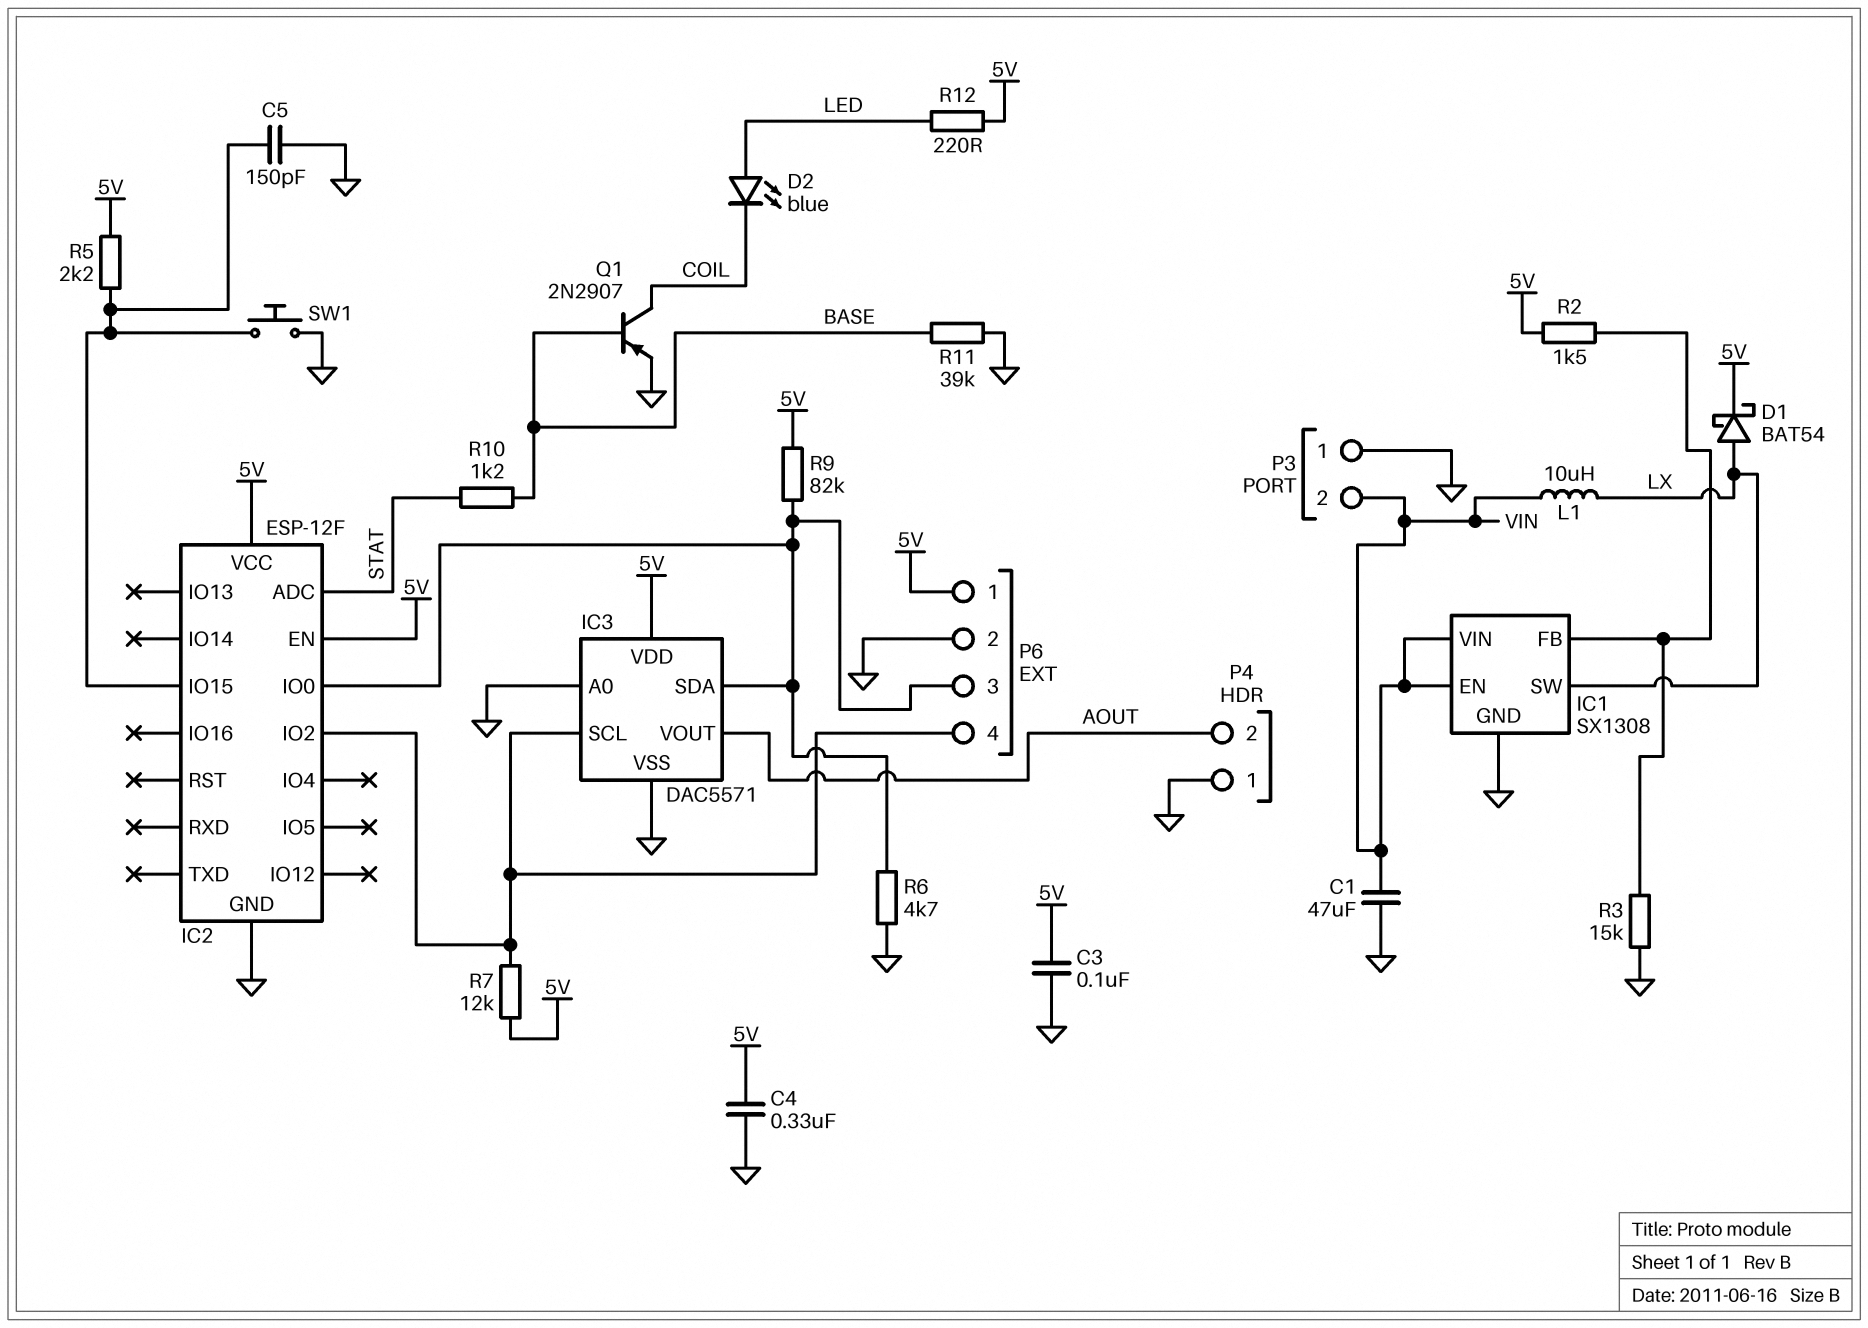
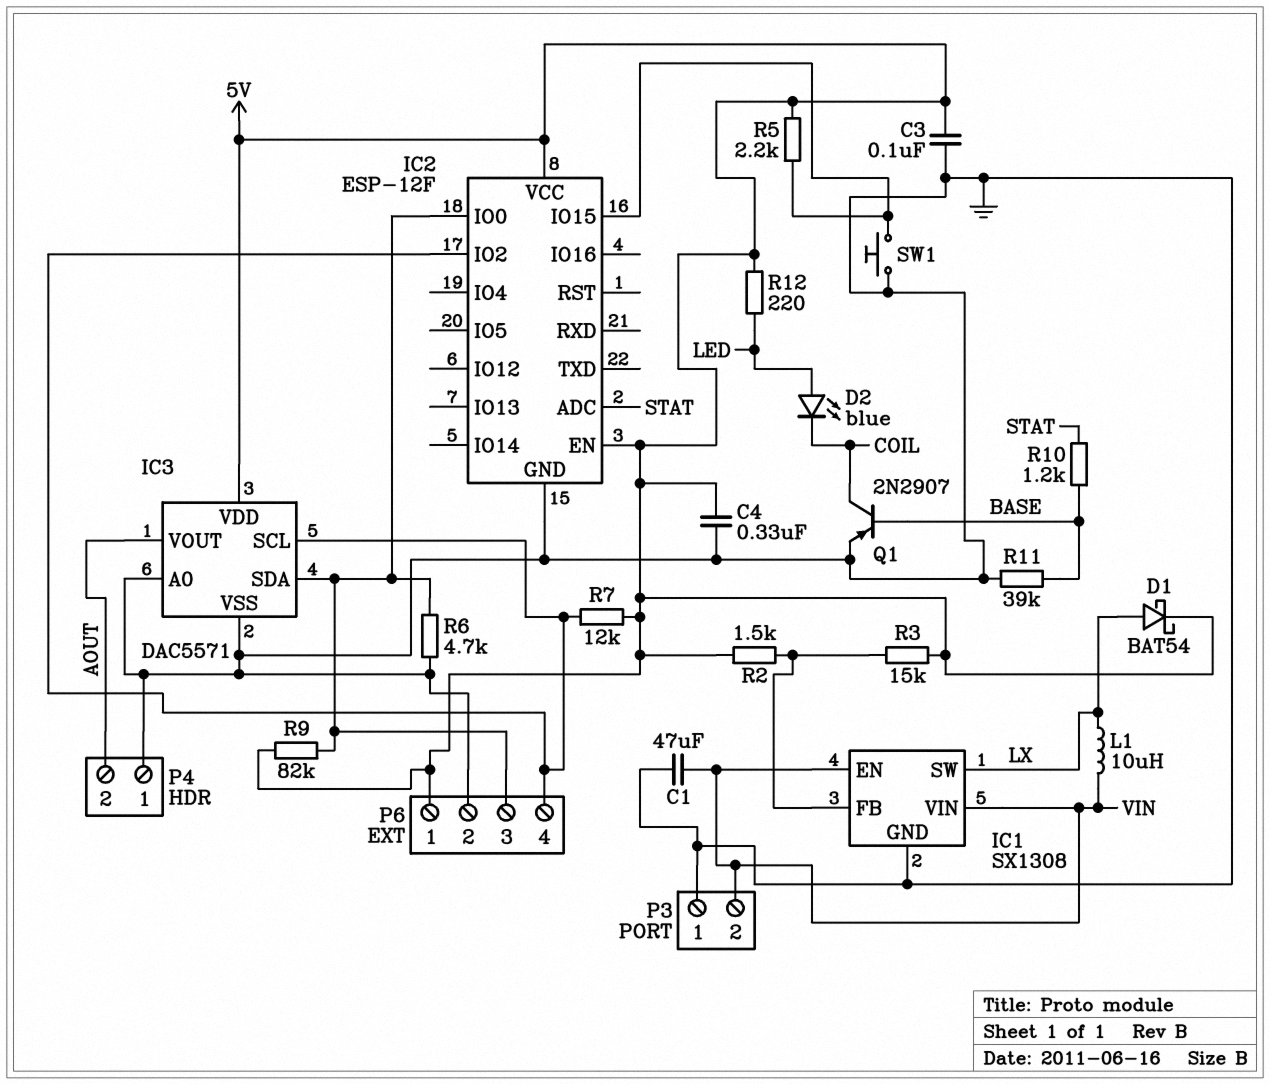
C5: 150pF (GND, IC2/IO15) -> none
R3: 15k (GND, IC1/FB) -> 15k (5V, IC1/FB)

